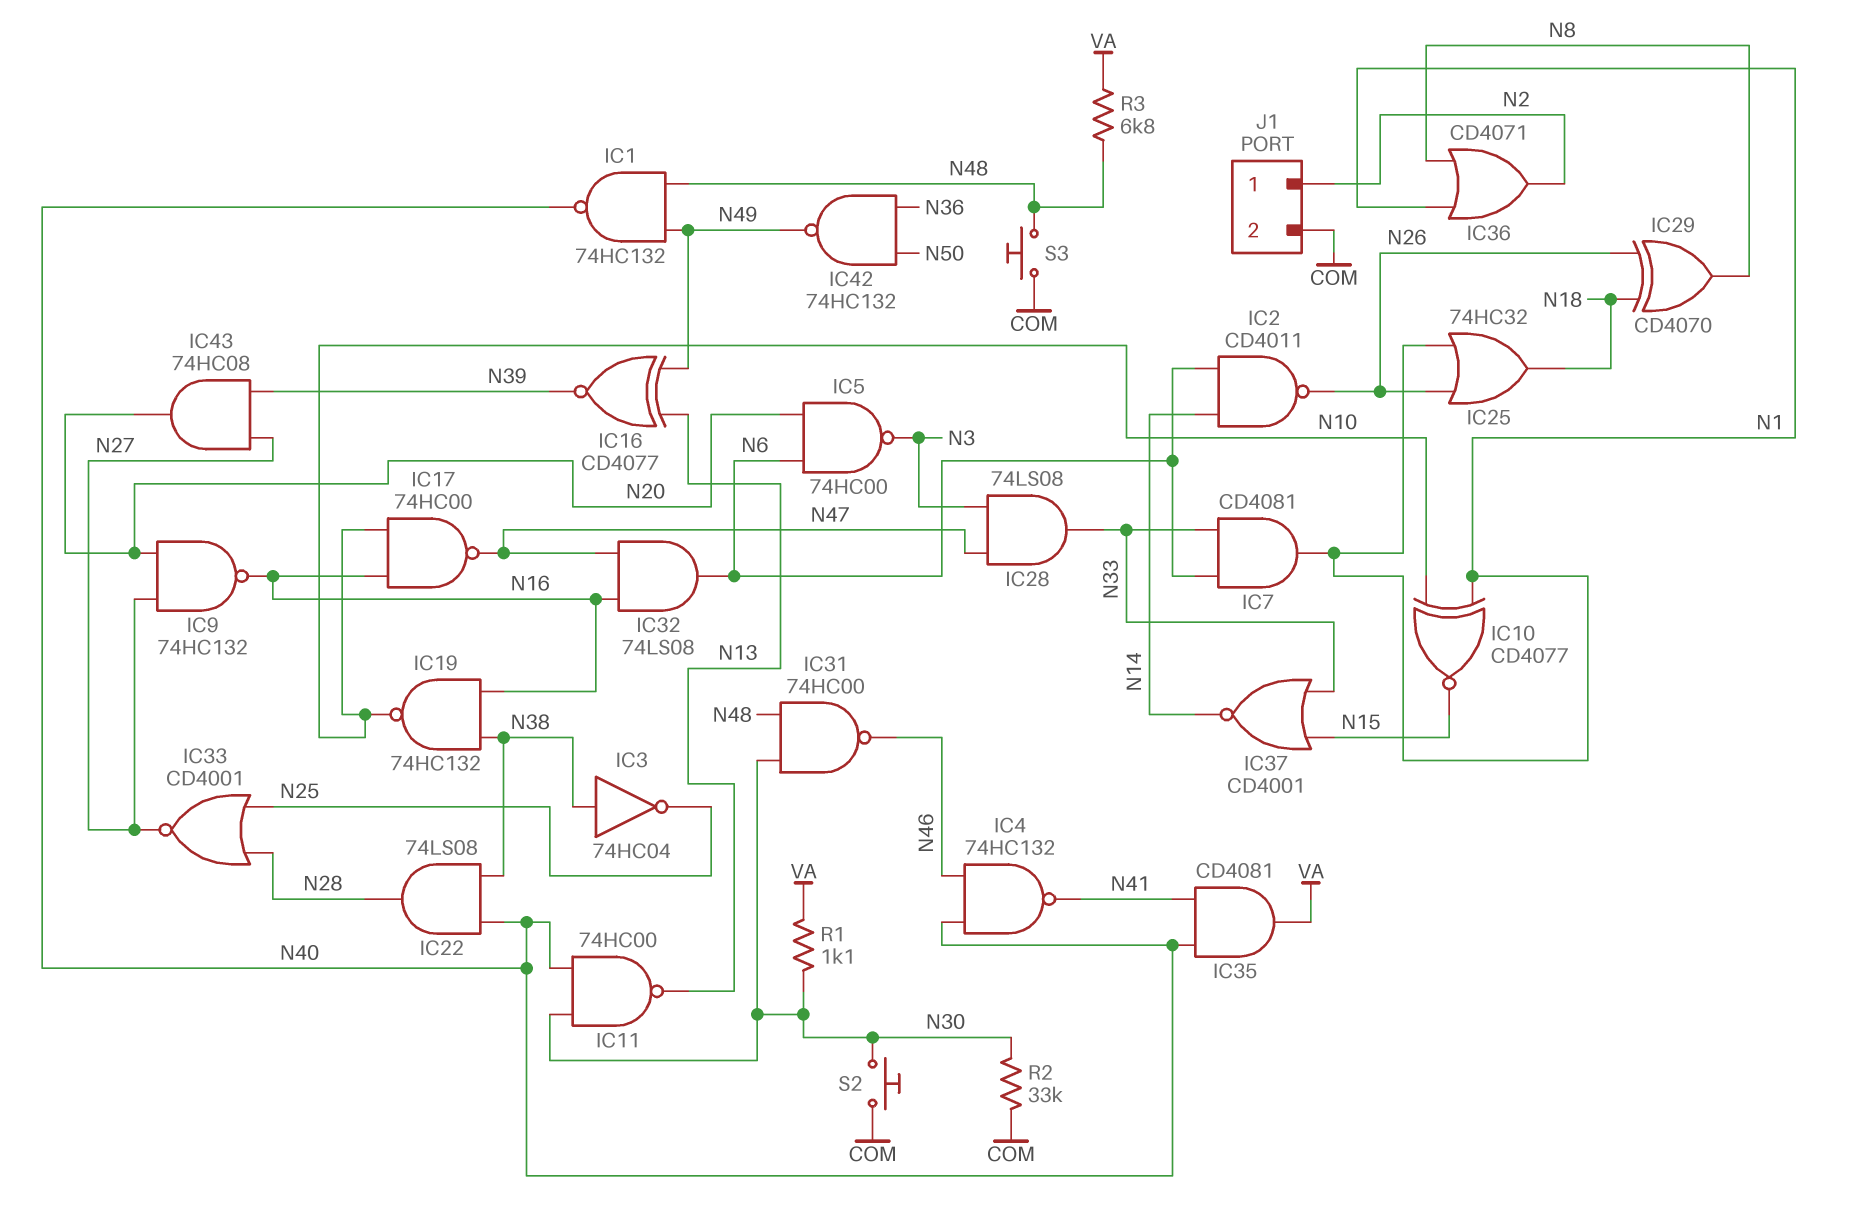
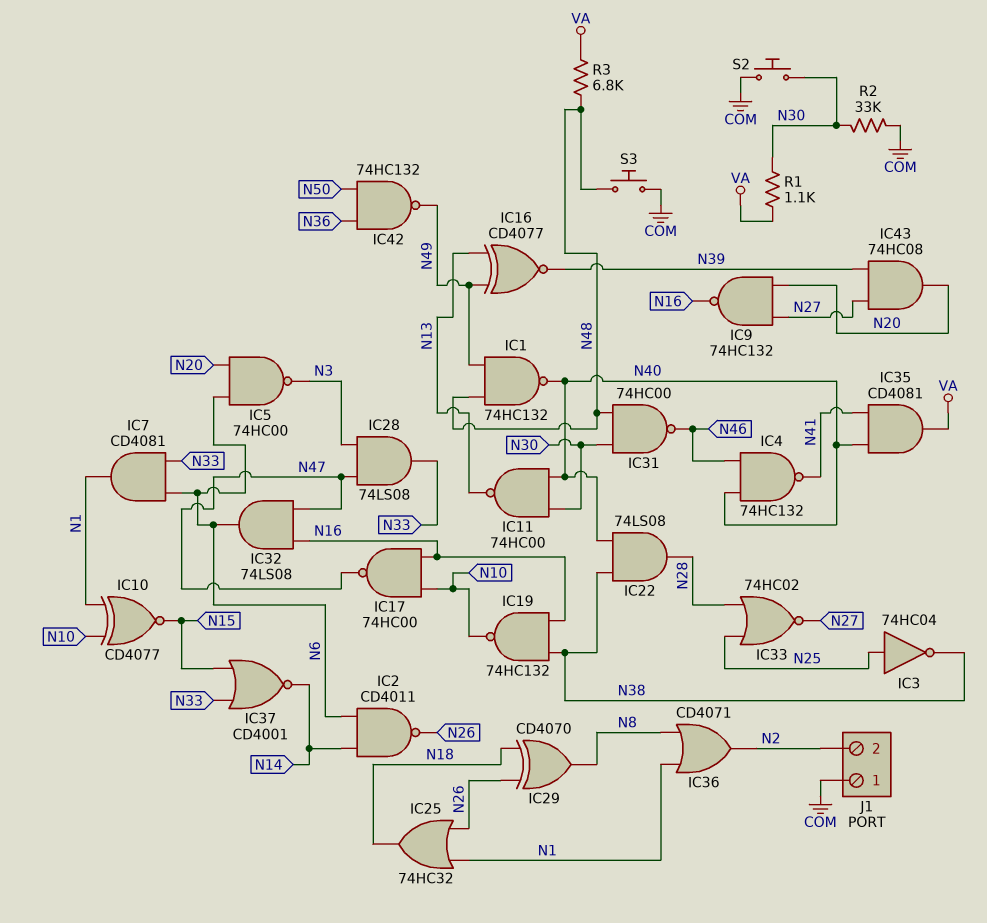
IC3: NOT 74HC04 (in N38, out N25) -> NOT 74HC04 (in N25, out N38)
IC33: NOR CD4001 (in N25, in N28, out N27) -> NOR 74HC02 (in N25, in N28, out N27)
J1 pin 1: N2 -> COM
J1 pin 2: COM -> N2

